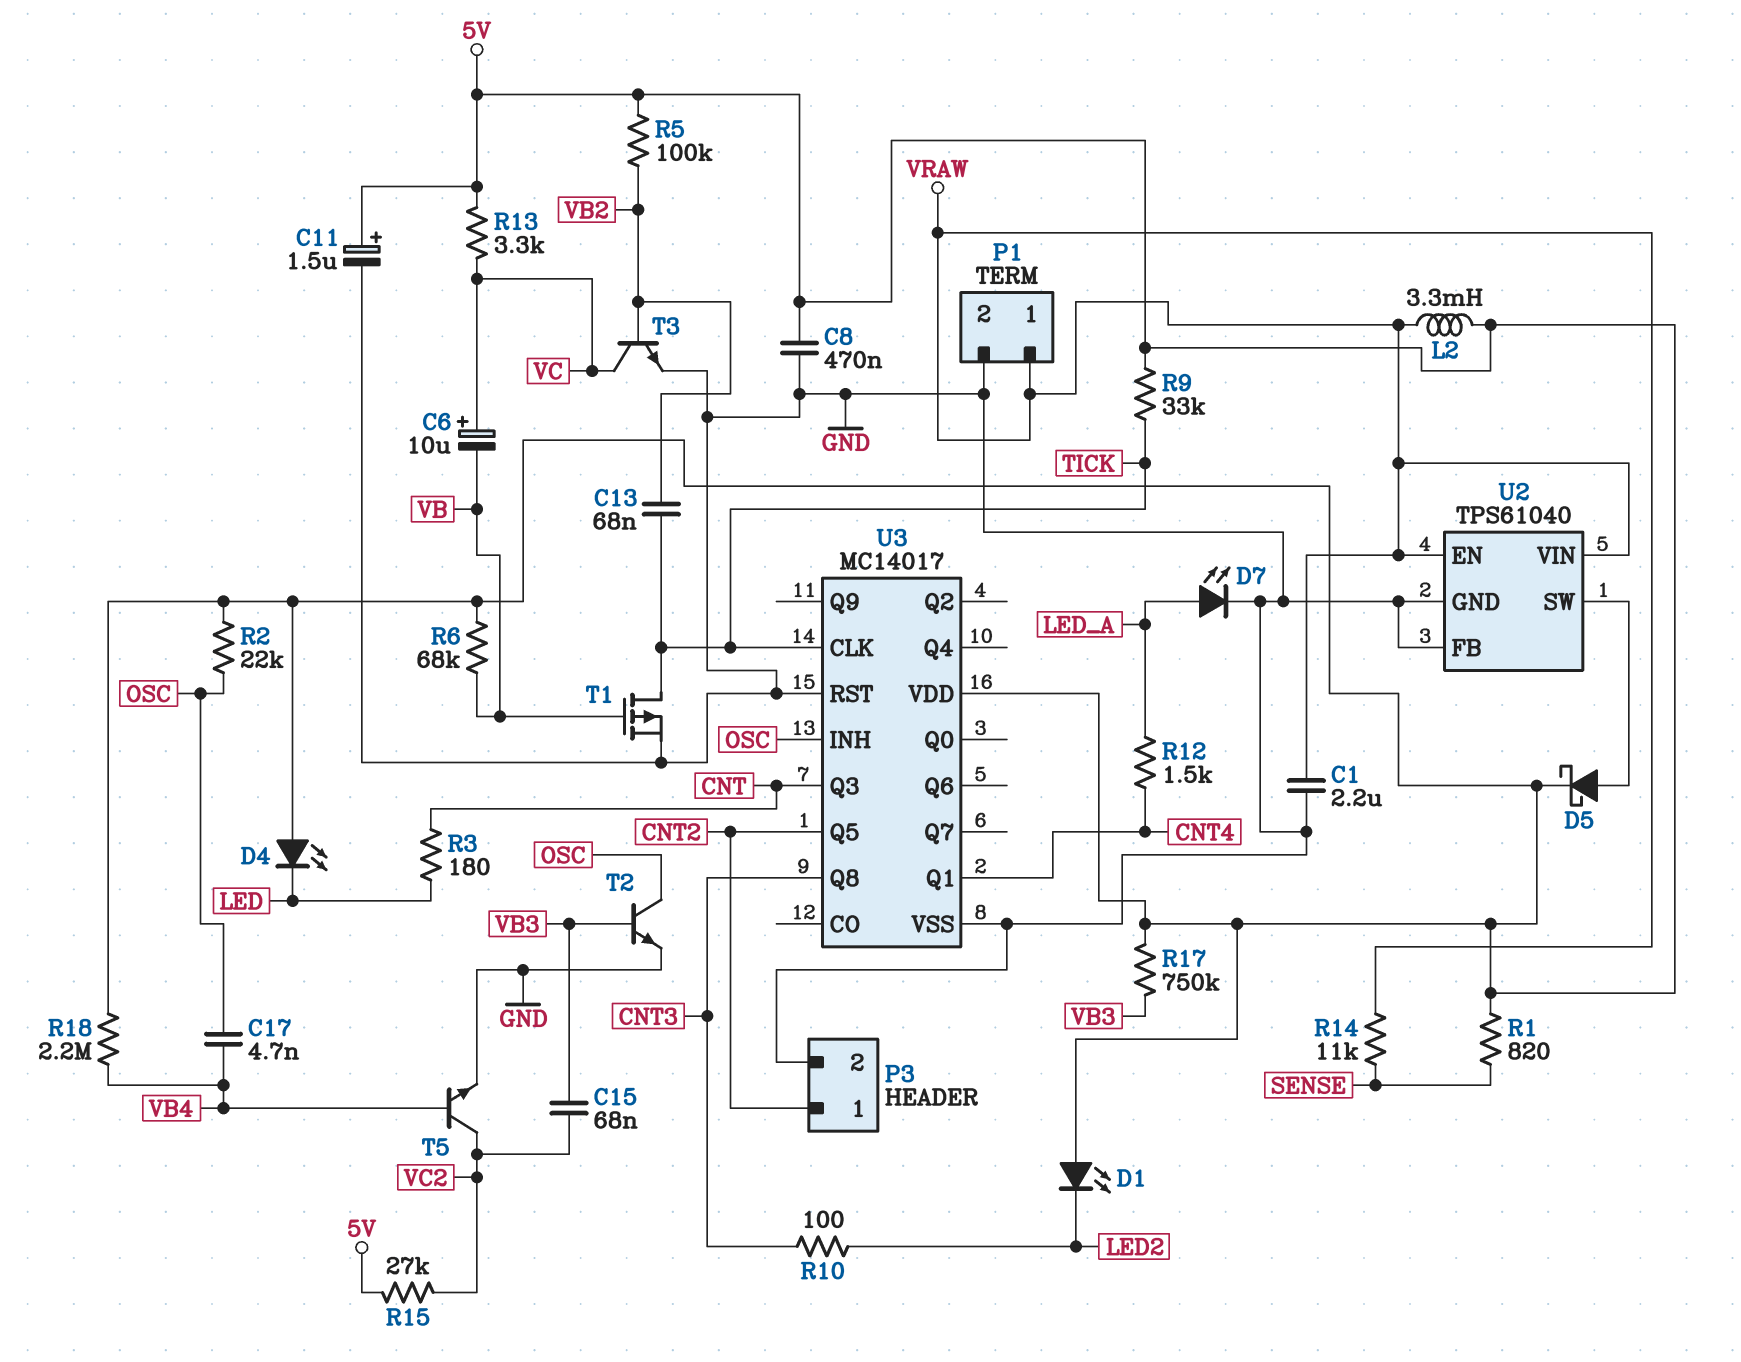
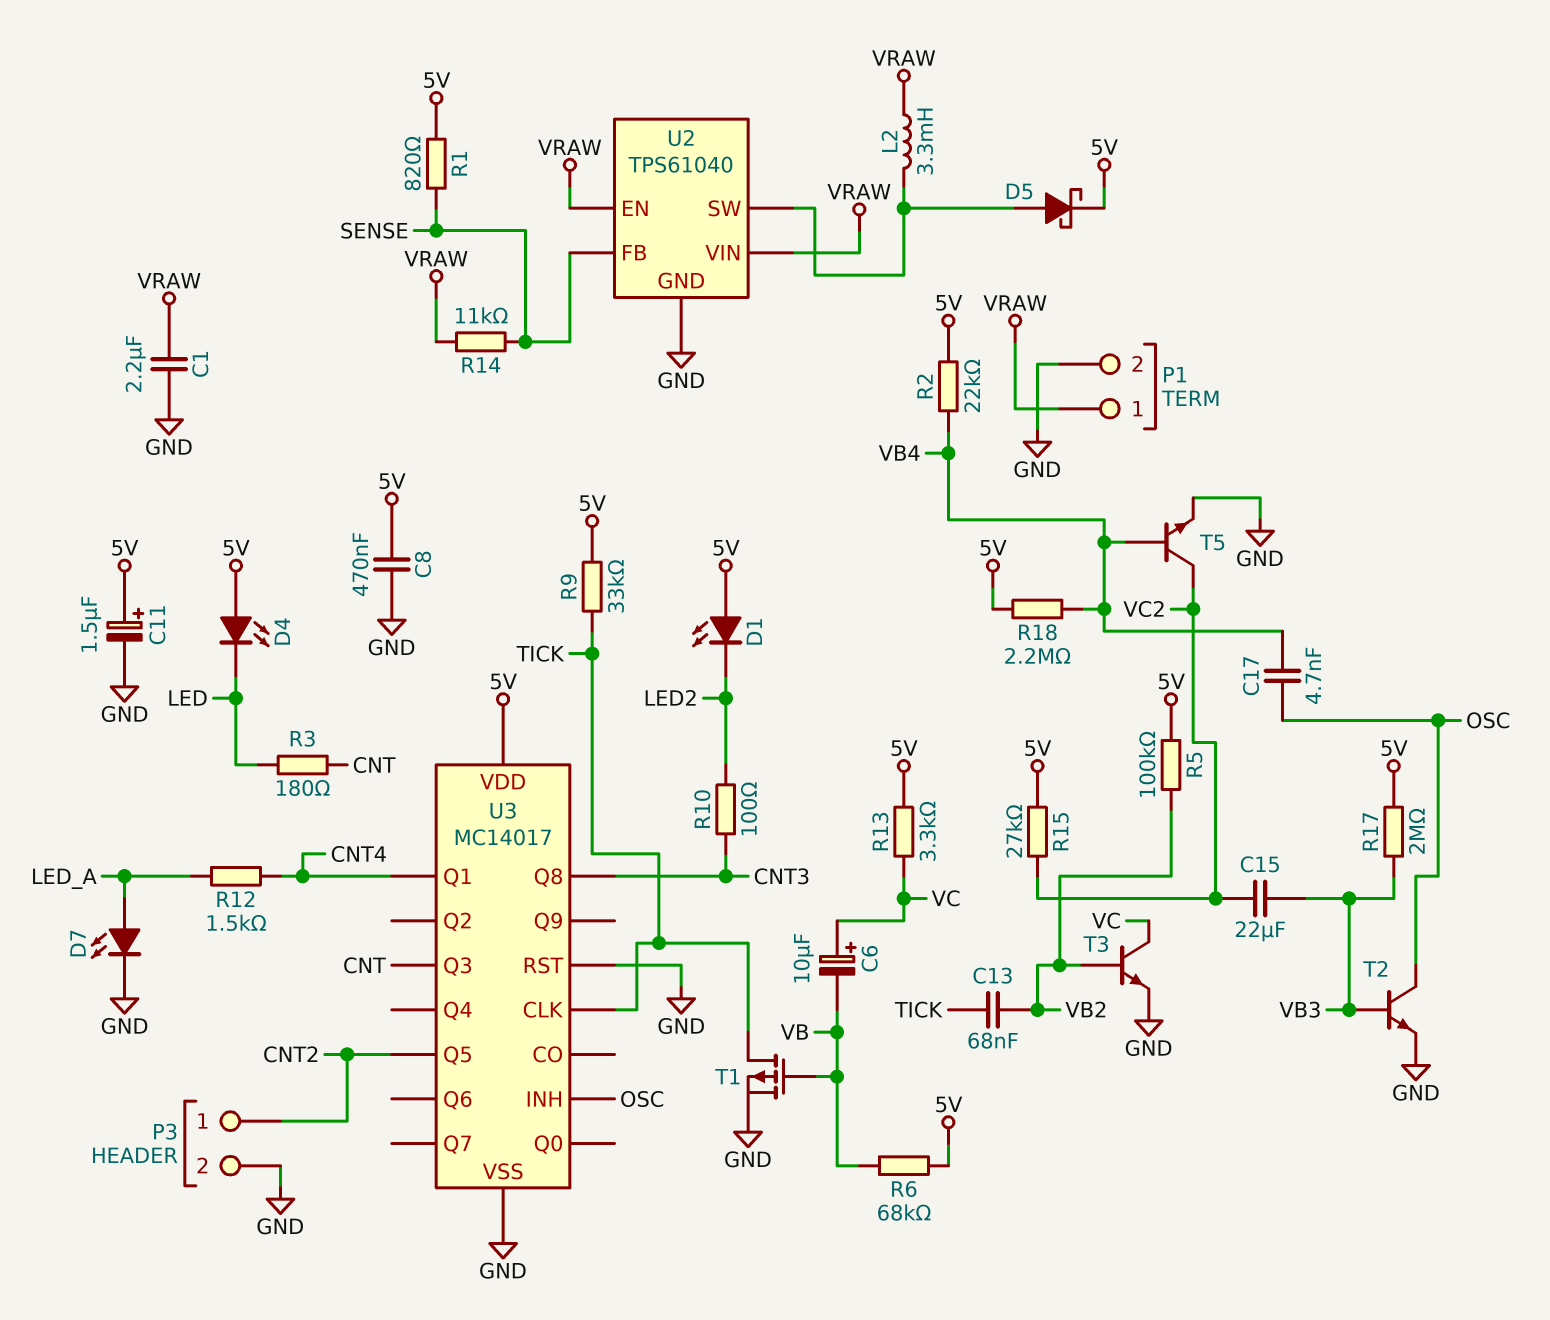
C15: 68nF (VB3, VC2) -> 22uF (VB3, VC2)
L2: 3.3mH (5V, VRAW) -> 3.3mH (U2/SW, VRAW)
R2: 22k (5V, OSC) -> 22k (5V, VB4)
R17: 750k (5V, VB3) -> 2M (5V, VB3)
U2 pin FB: GND -> SENSE

